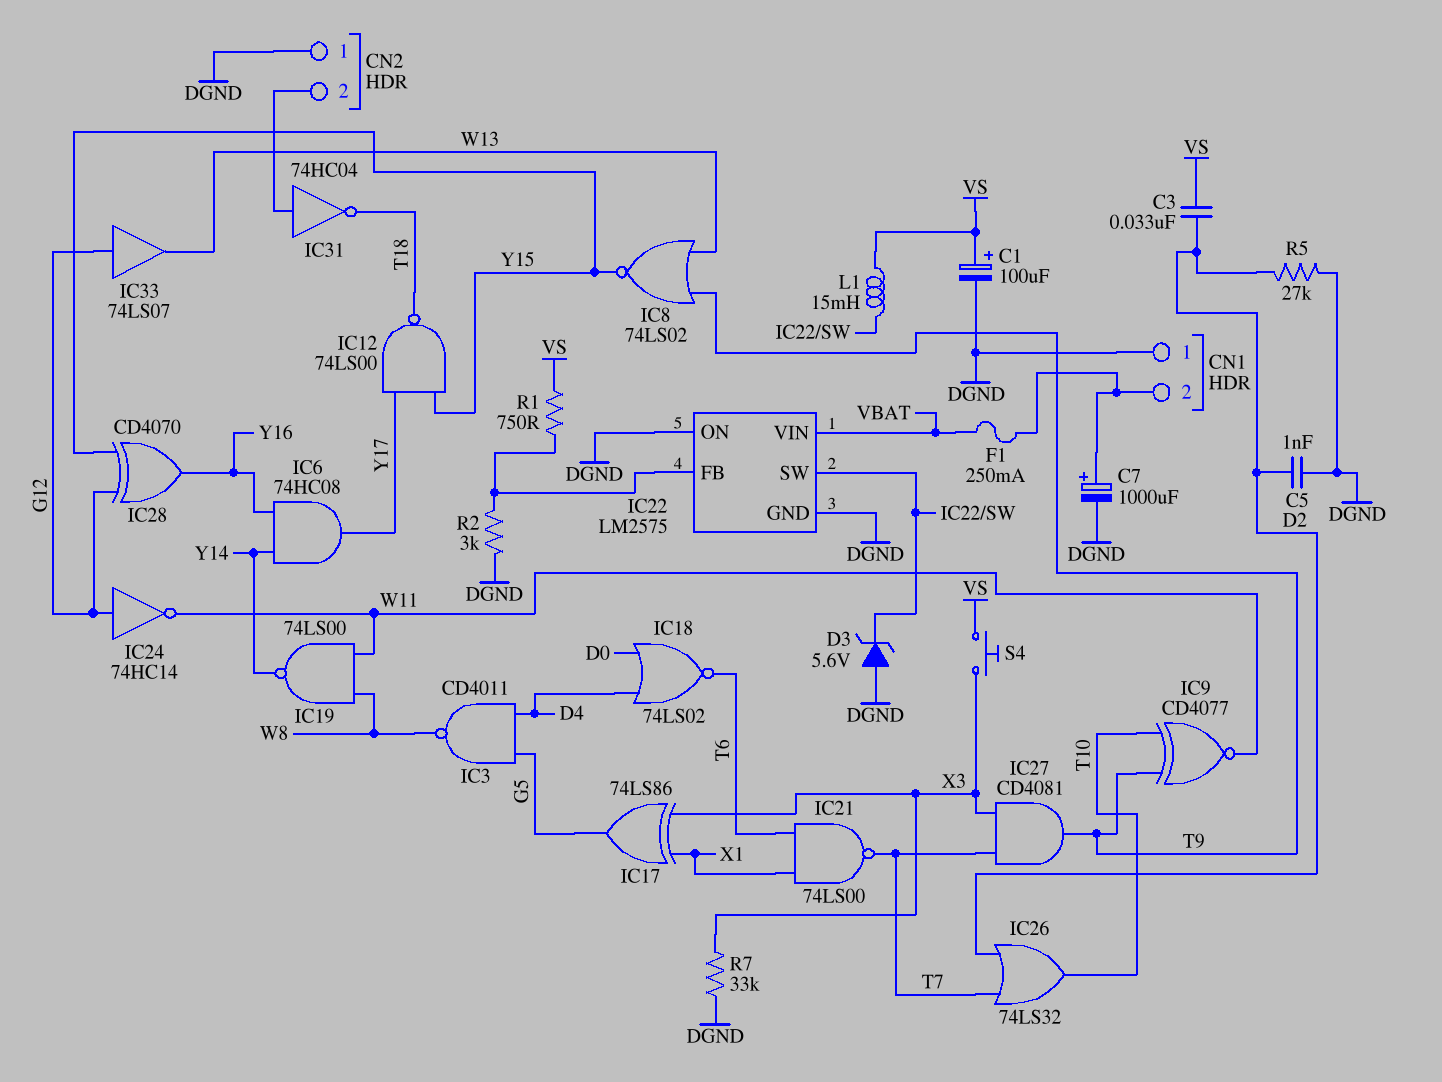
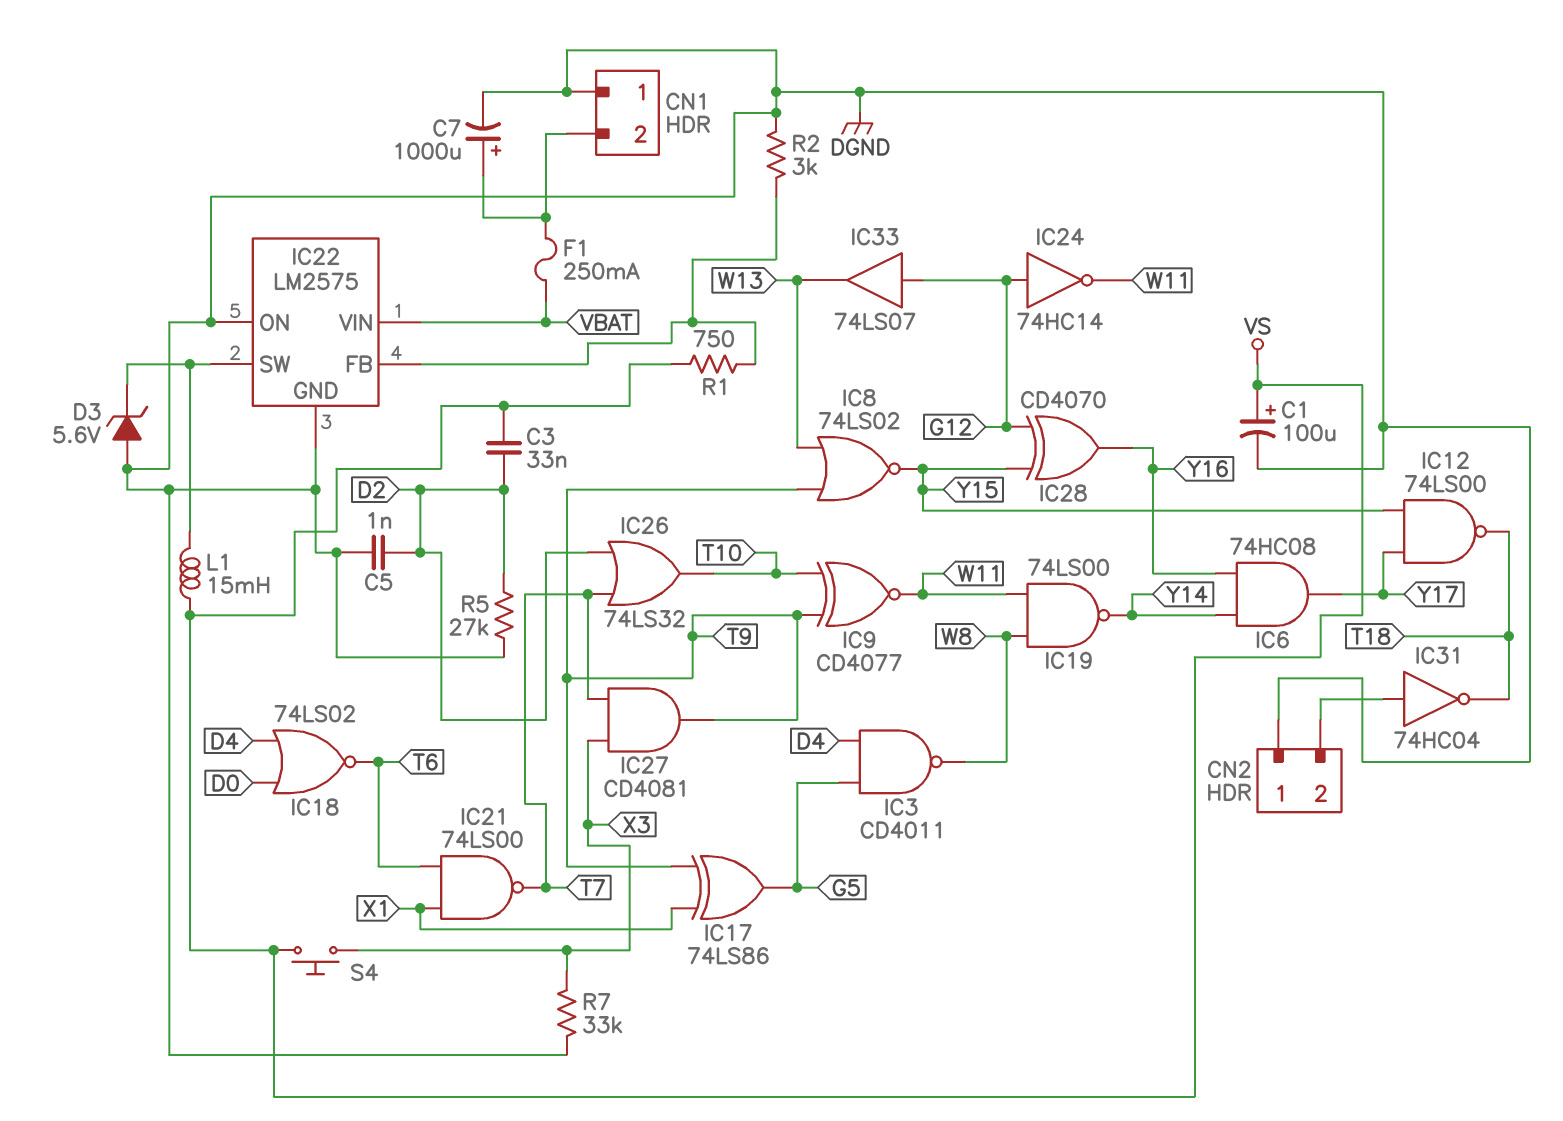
IC17: XOR 74LS86 (in X1, in X3, out G5) -> XOR 74LS86 (in T9, in X1, out G5)

